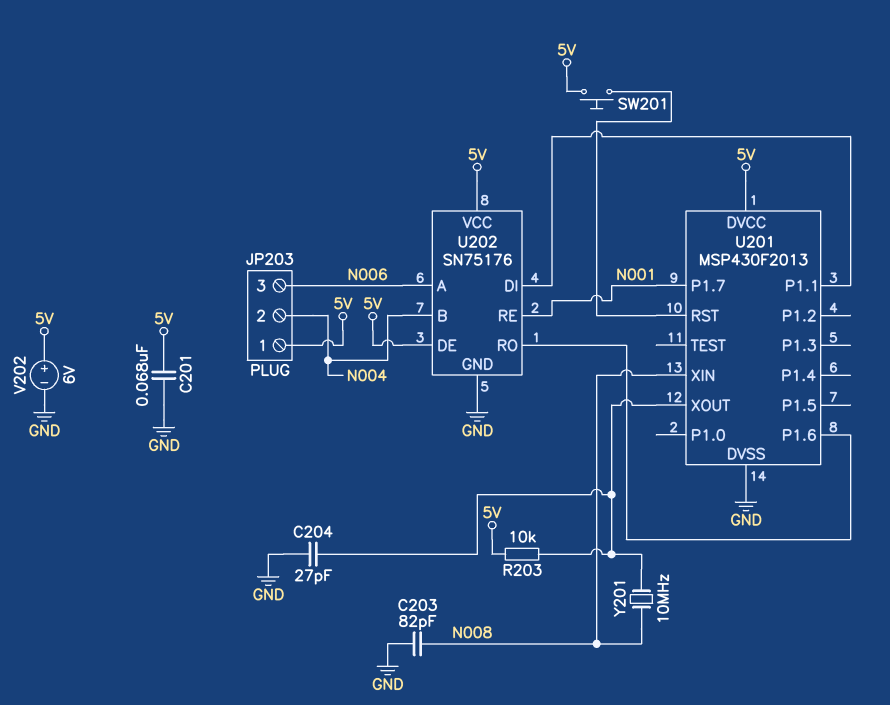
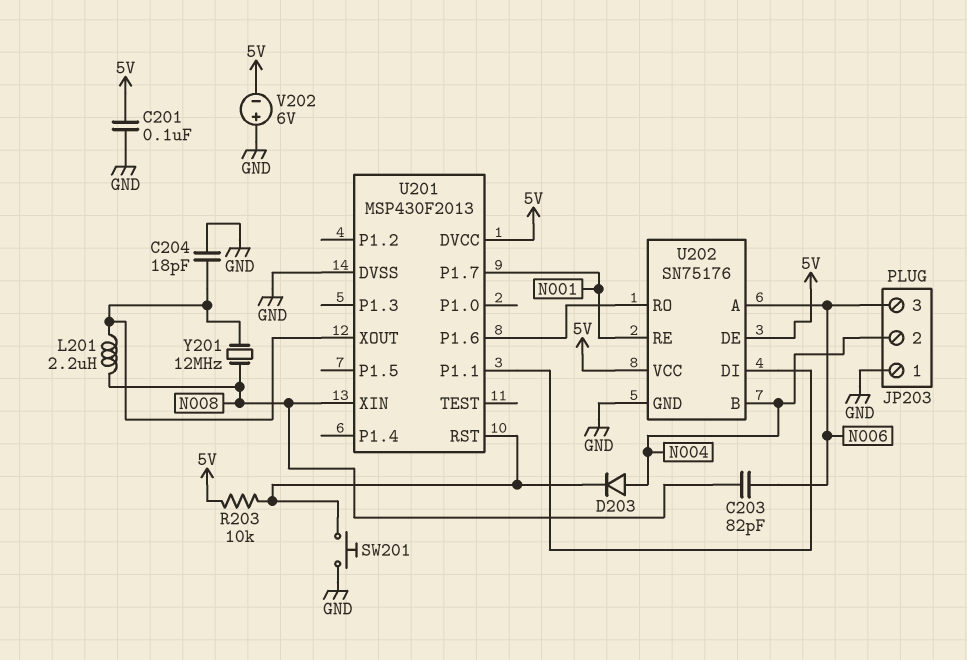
C201: 68nF (5V, GND) -> 100nF (5V, GND)
C203: 82pF (GND, N008) -> 82pF (N006, N008)
C204: 27pF (GND, U201/XOUT) -> 18pF (GND, U201/XOUT)
D203: none -> diode (A N004, K U201/RST)
JP203 pin 1: 5V -> GND
L201: none -> 2.2uH (N008, U201/XOUT)
R203: 10k (5V, U201/XOUT) -> 10k (5V, U201/RST)
SW201: button (5V, U201/RST) -> button (GND, U201/RST)
V202: 6V (plus 5V, minus GND) -> 6V (plus GND, minus 5V)
Y201: 10MHz (N008, U201/XOUT) -> 12MHz (N008, U201/XOUT)

